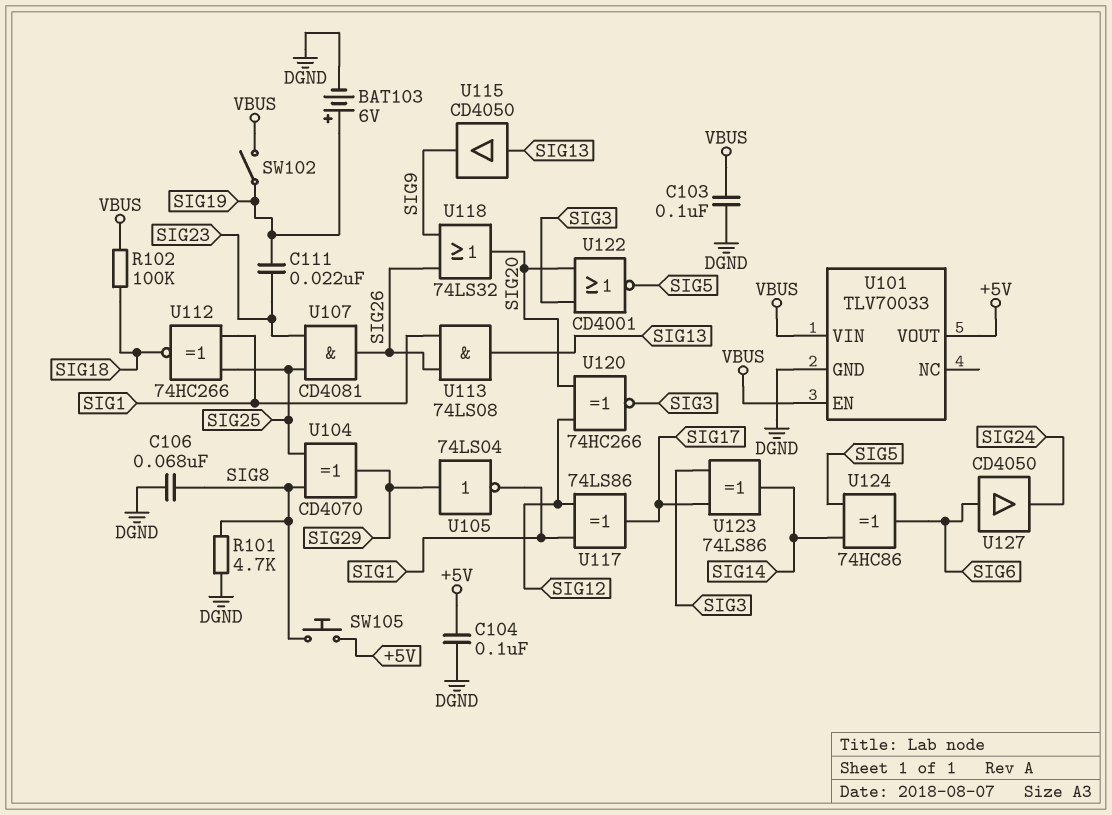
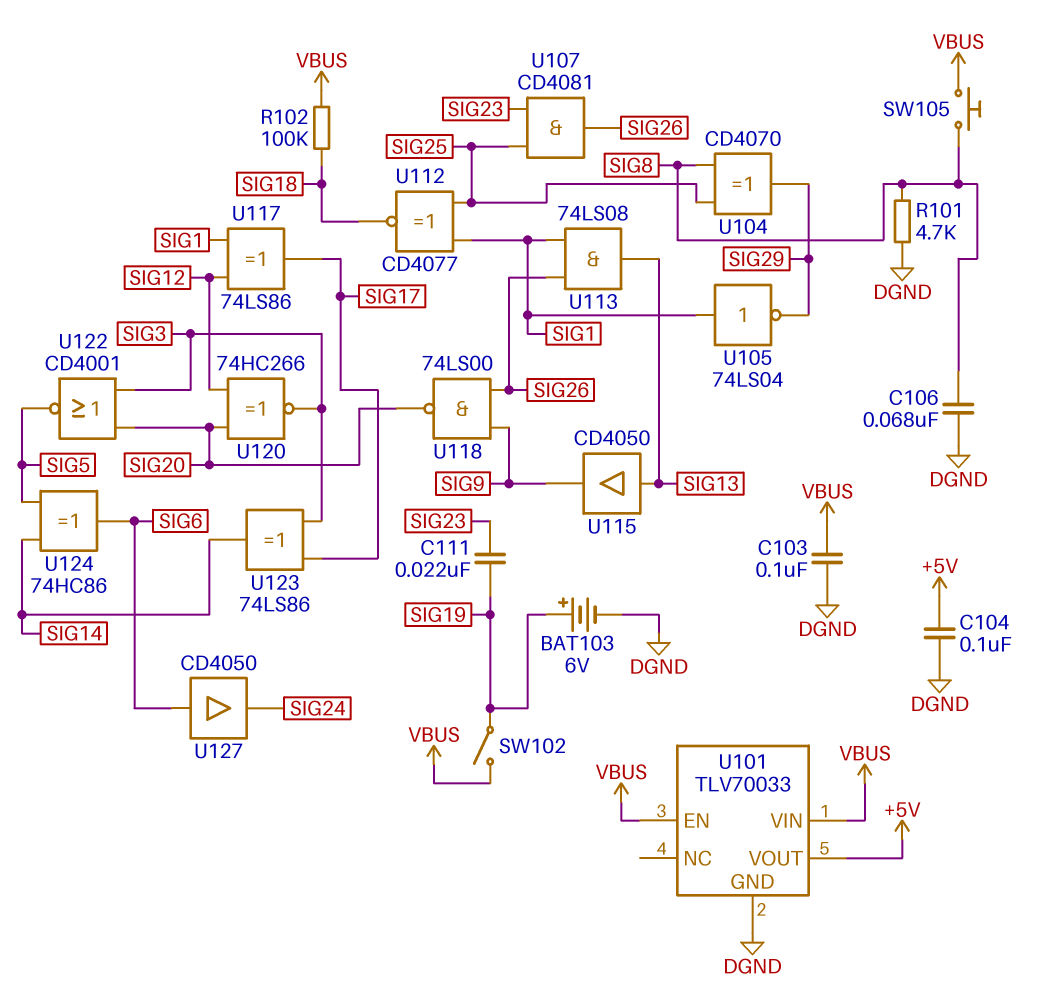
SW105: button (+5V, SIG8) -> button (SIG8, VBUS)
U105: NOT 74LS04 (in SIG29, out SIG1) -> NOT 74LS04 (in SIG1, out SIG29)
U112: XNOR 74HC266 (in SIG1, in SIG25, out SIG18) -> XNOR CD4077 (in SIG1, in SIG25, out SIG18)
U118: OR 74LS32 (in SIG9, in SIG26, out SIG20) -> NAND 74LS00 (in SIG9, in SIG26, out SIG20)

